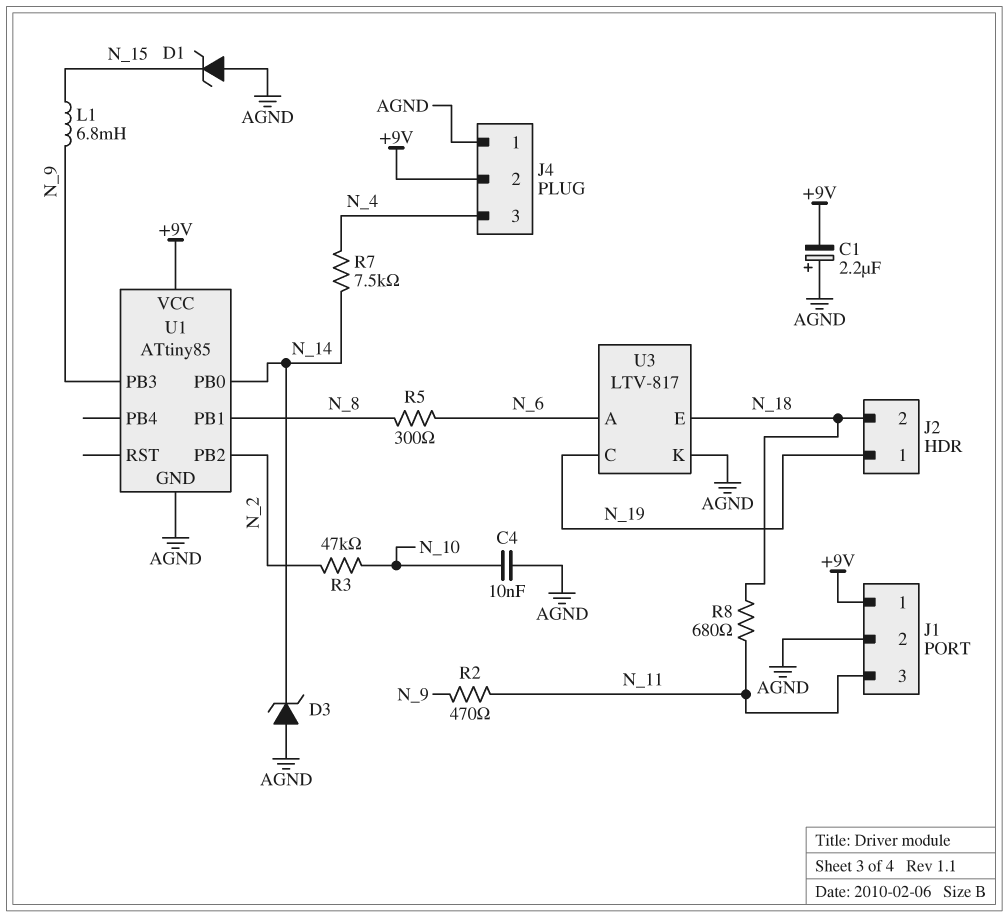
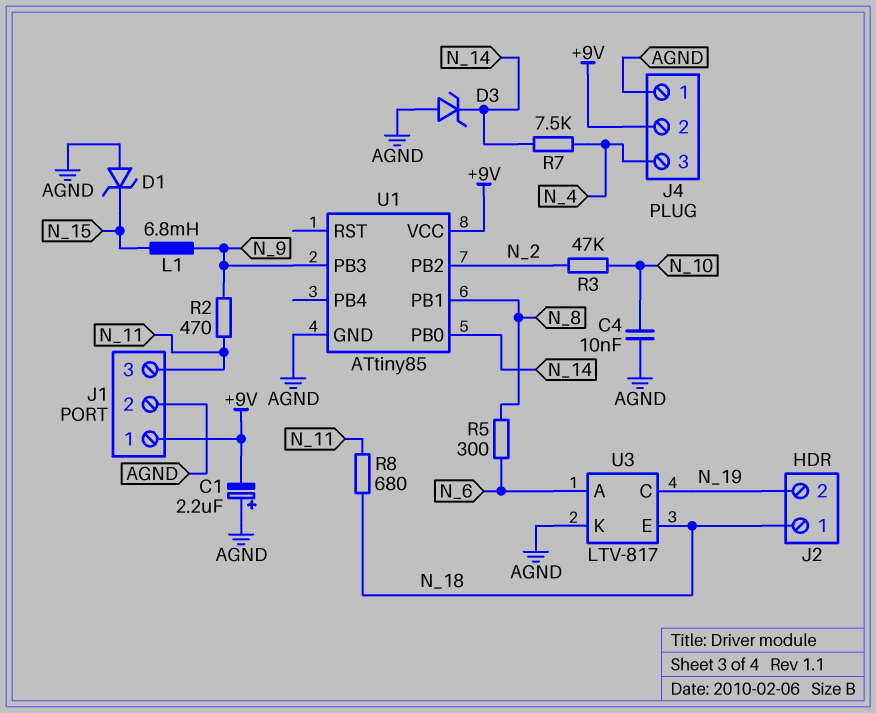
J2 pin 1: N_19 -> N_18
J2 pin 2: N_18 -> N_19

